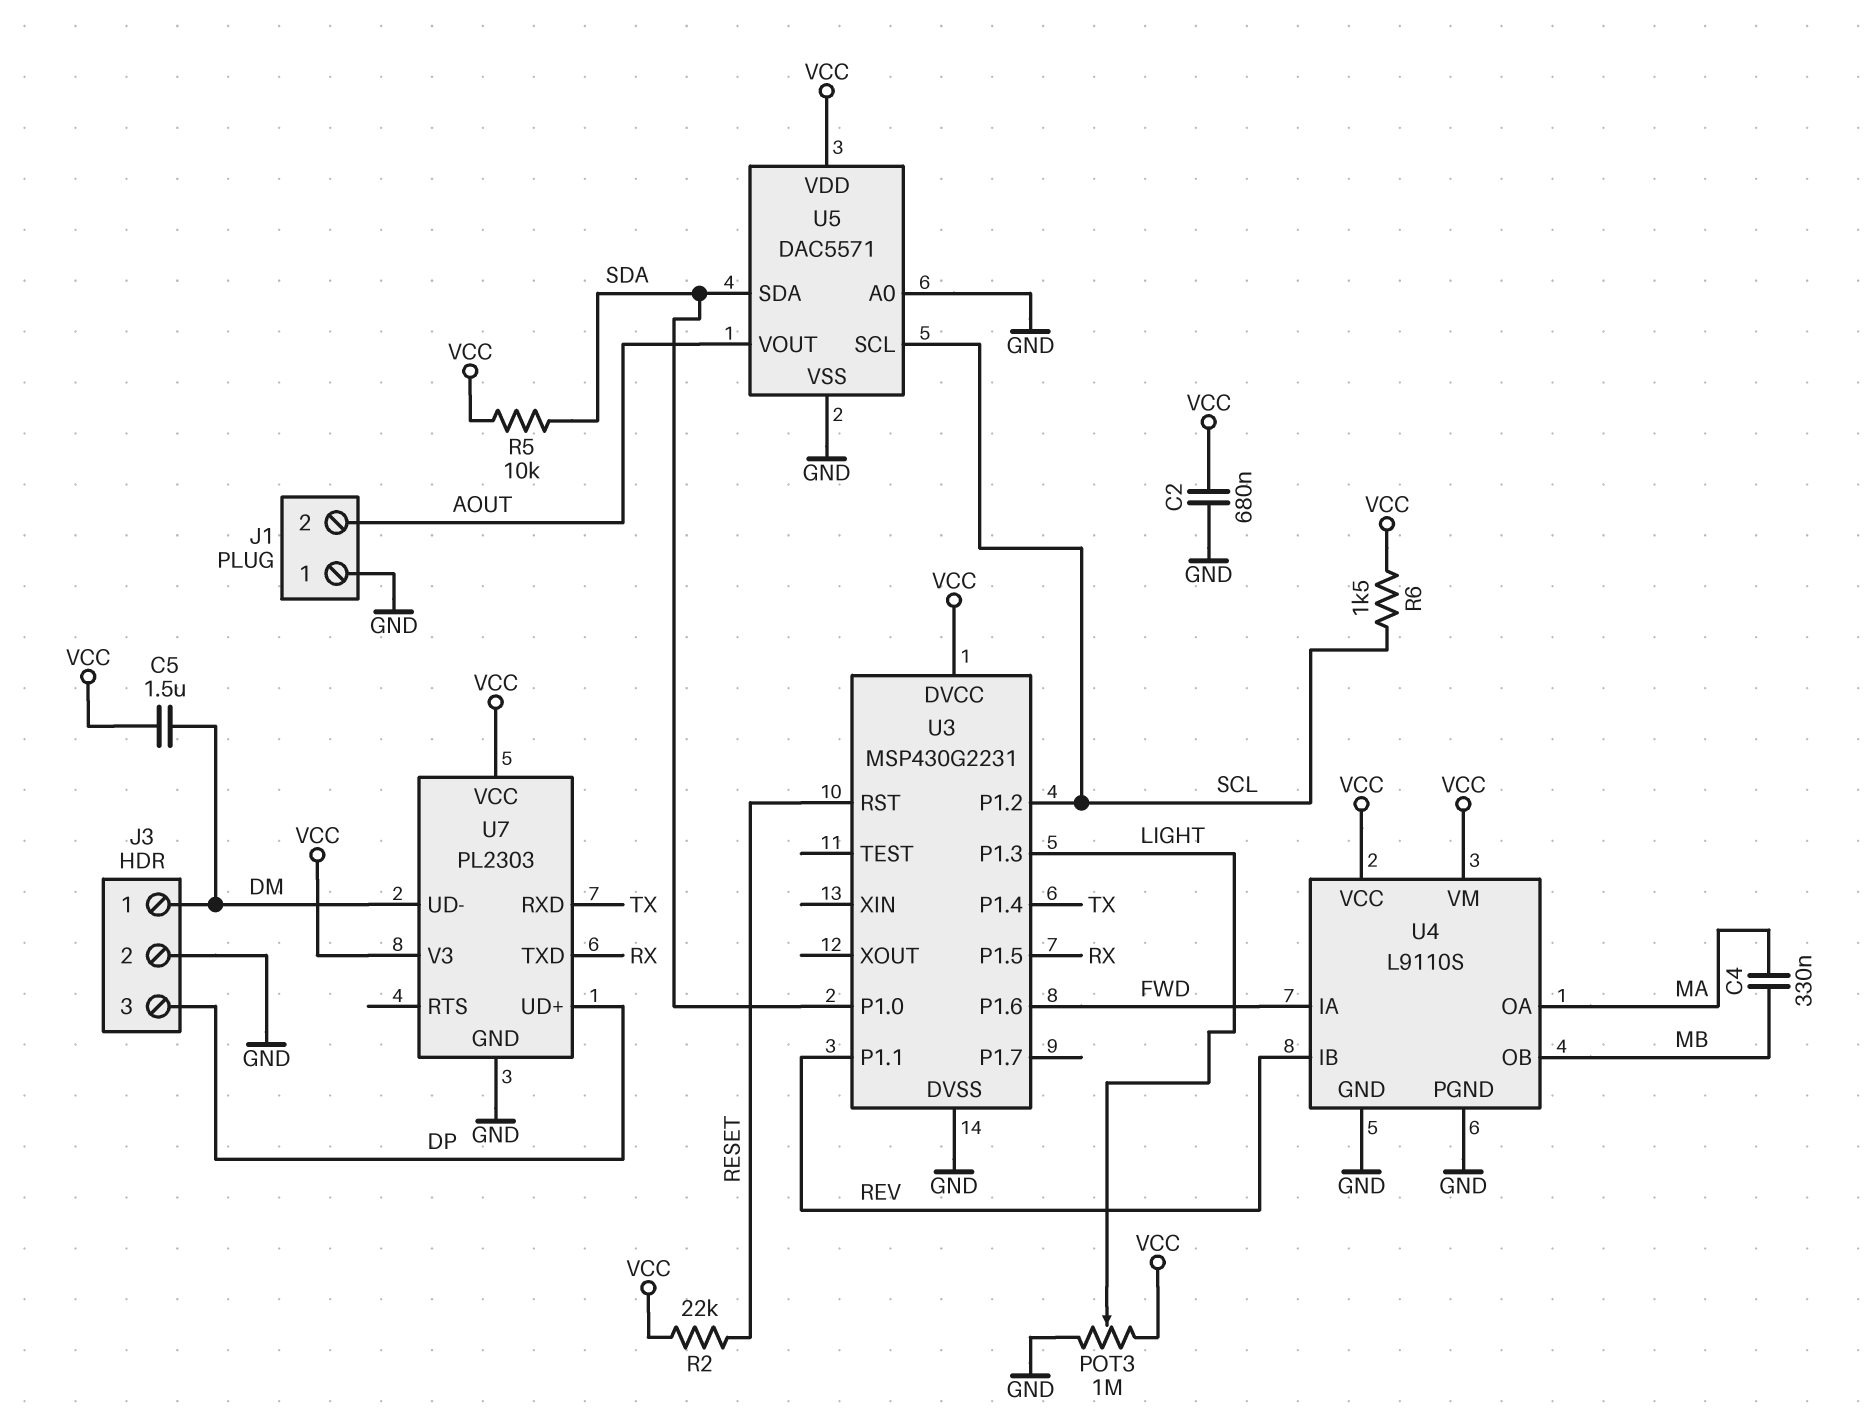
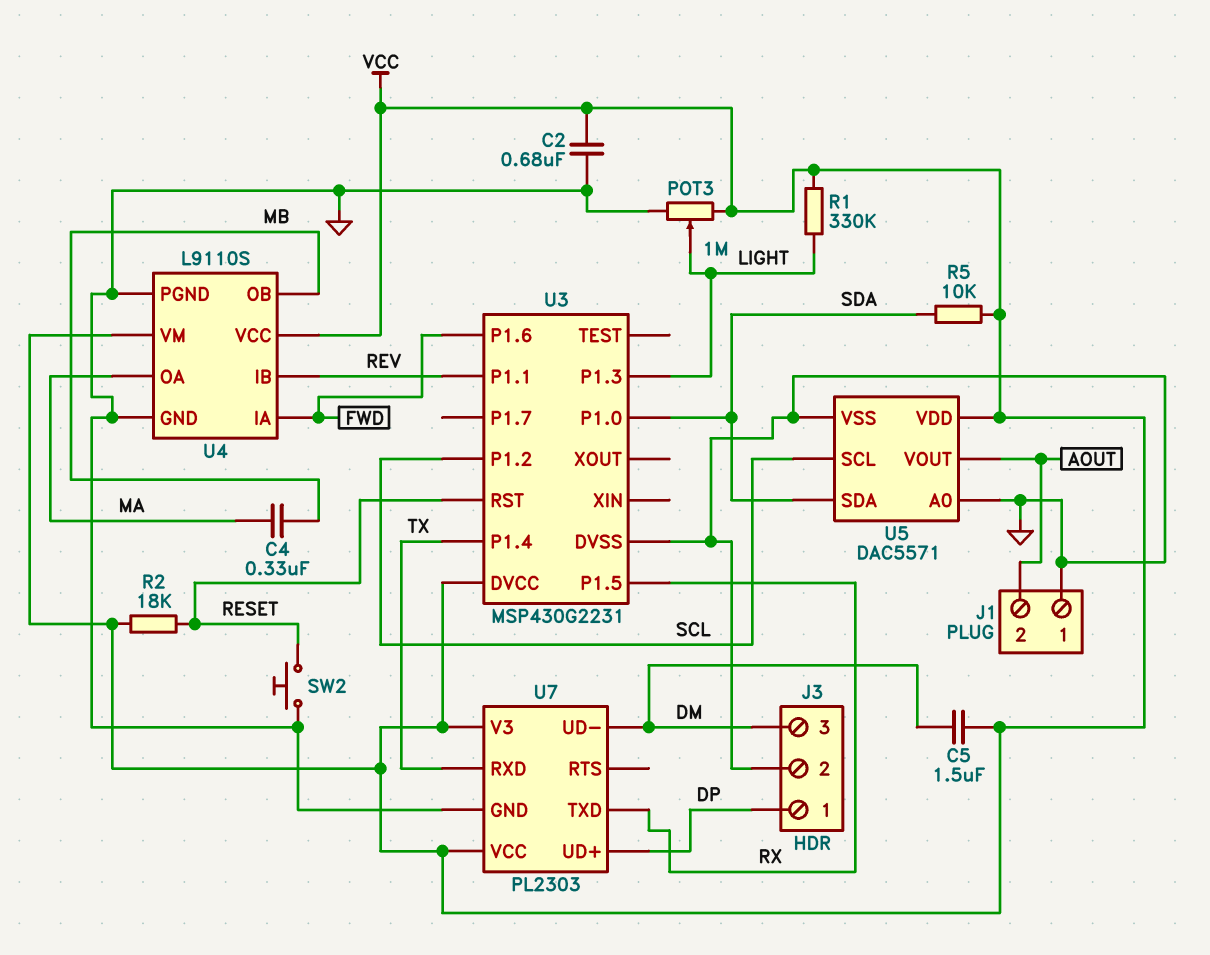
J3 pin 1: DM -> DP
J3 pin 3: DP -> DM
R1: none -> 330k (LIGHT, VCC)
R2: 22k (RESET, VCC) -> 18k (RESET, VCC)
R6: 1.5k (SCL, VCC) -> none
SW2: none -> button (GND, RESET)

